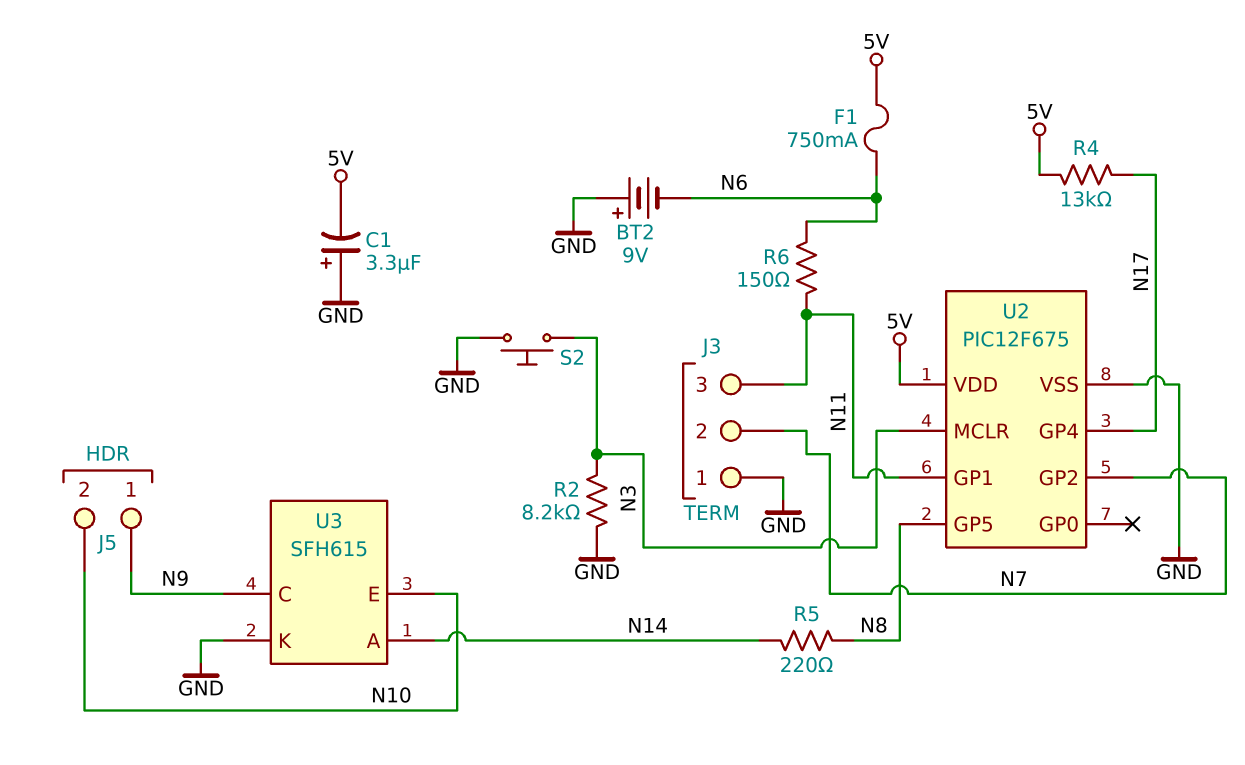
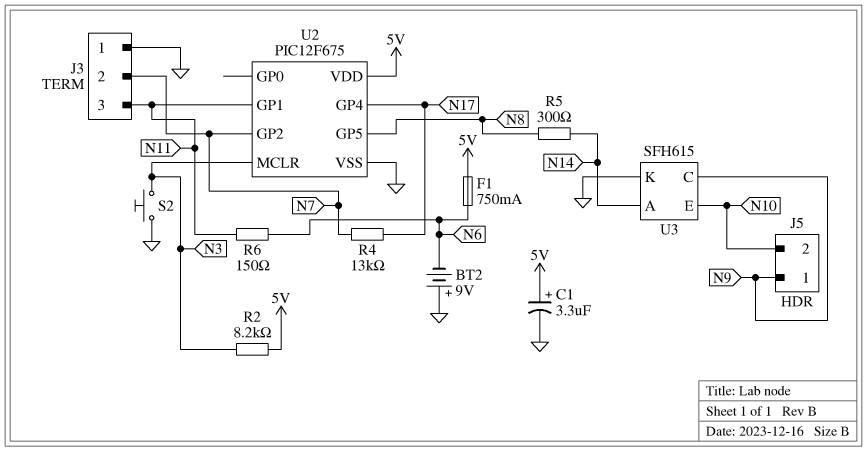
C1: 3.3uF (plus GND, minus 5V) -> 3.3uF (plus 5V, minus GND)
R2: 8.2k (GND, N3) -> 8.2k (5V, N3)
R4: 13k (5V, N17) -> 13k (N7, N17)
R5: 220 (N8, N14) -> 300 (N8, N14)

